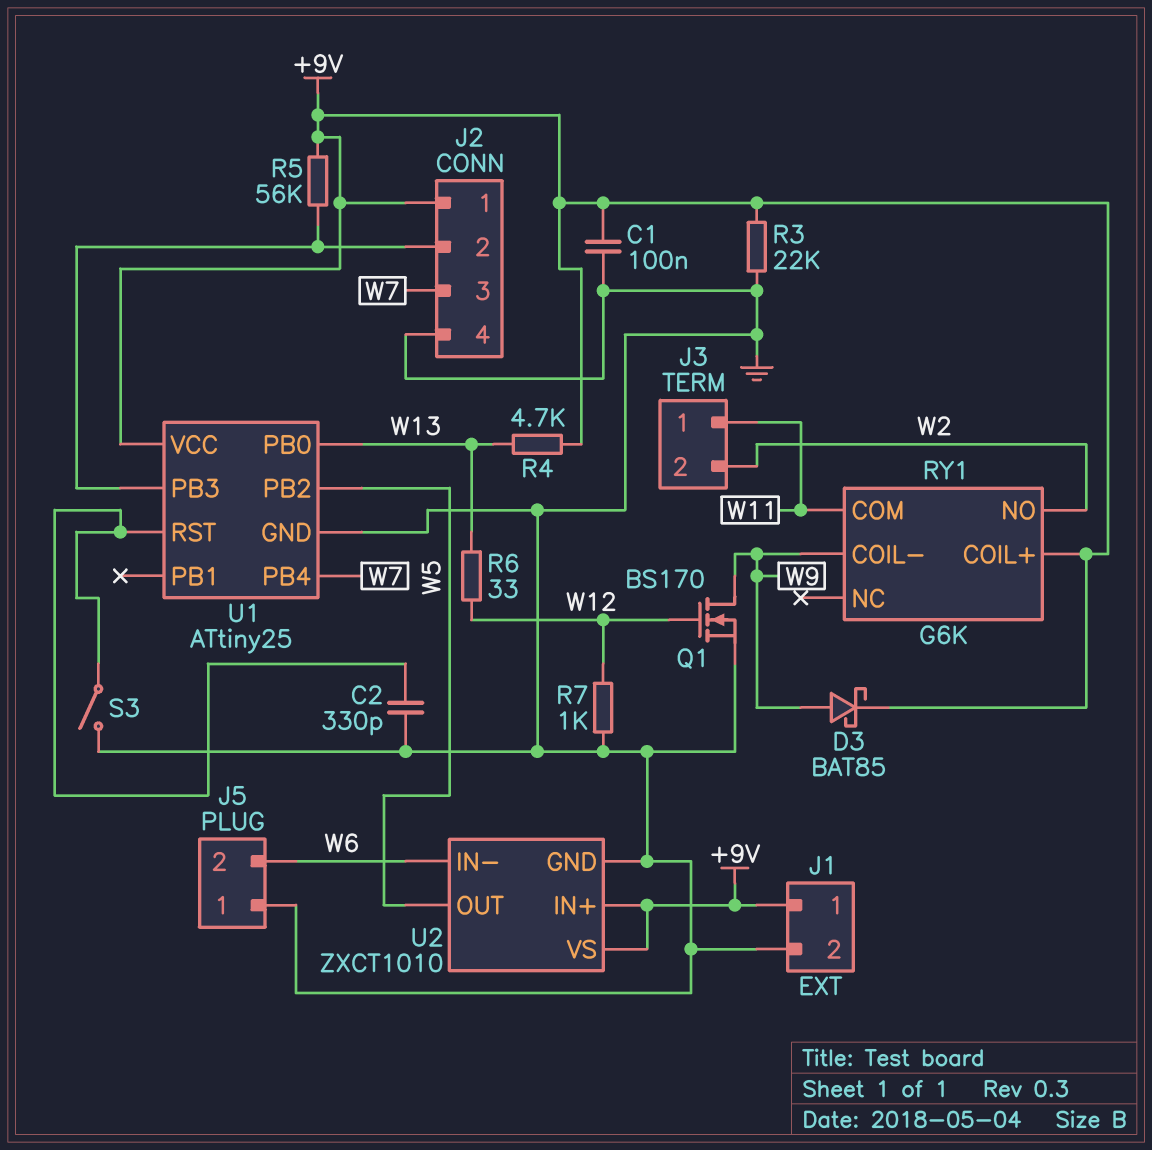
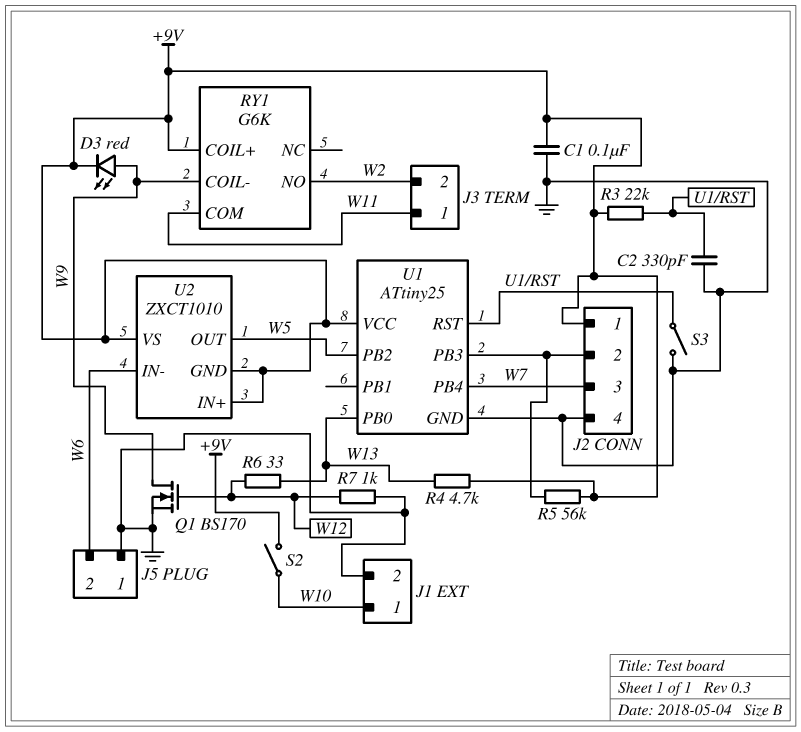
D3: schottky BAT85 (A W9, K +9V) -> LED red (A W9, K +9V)
J1 pin 1: +9V -> W10
R3: 22k (+9V, GND) -> 22k (+9V, U1/RST)
S2: none -> switch (+9V, W10)
U2 pin GND: GND -> +9V

